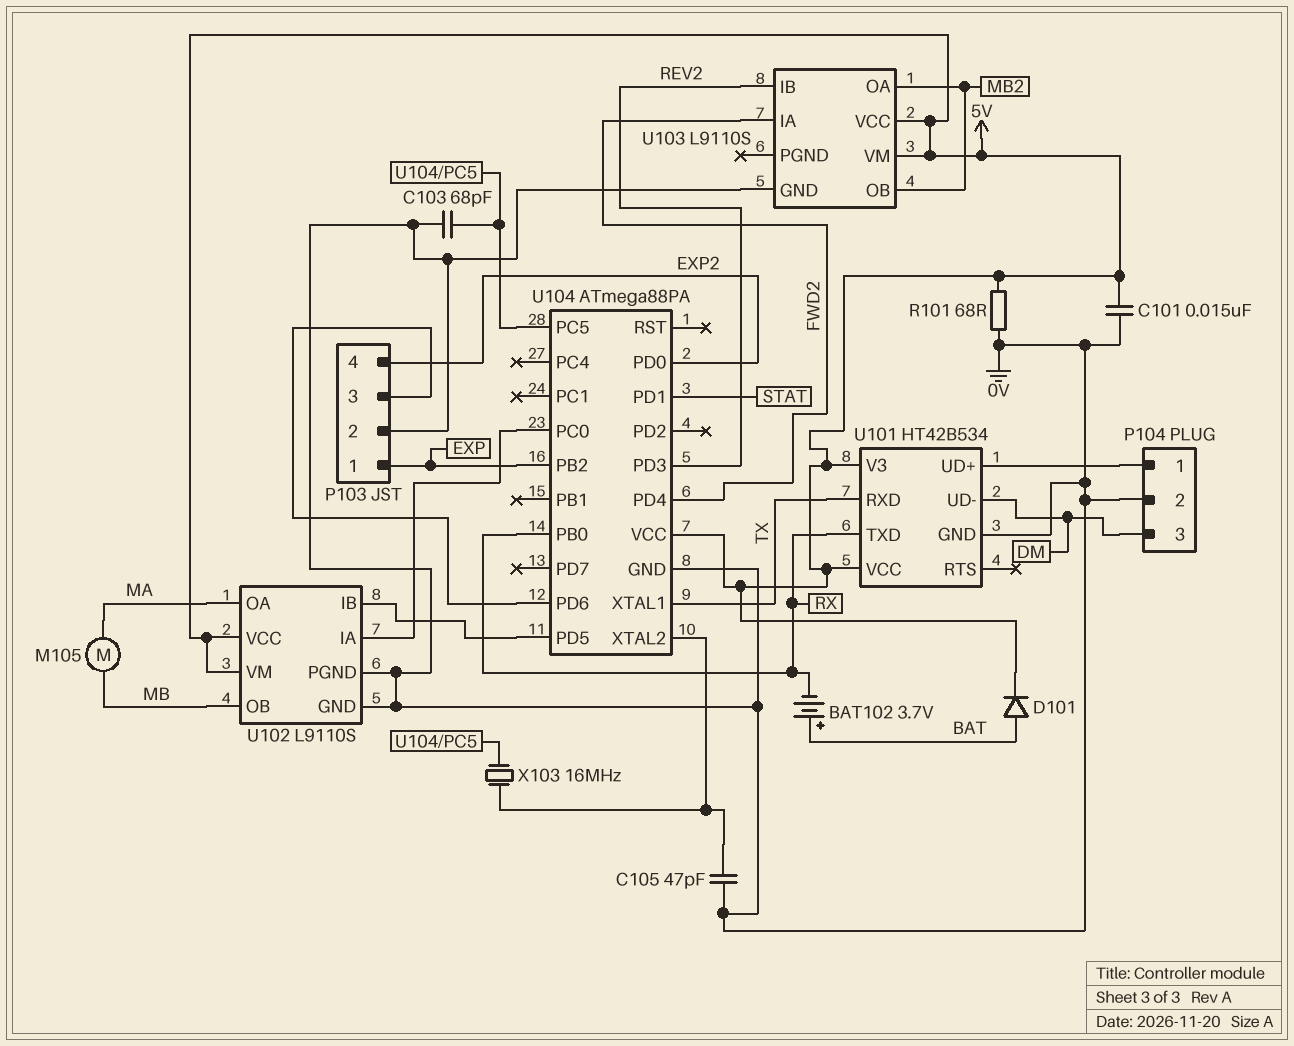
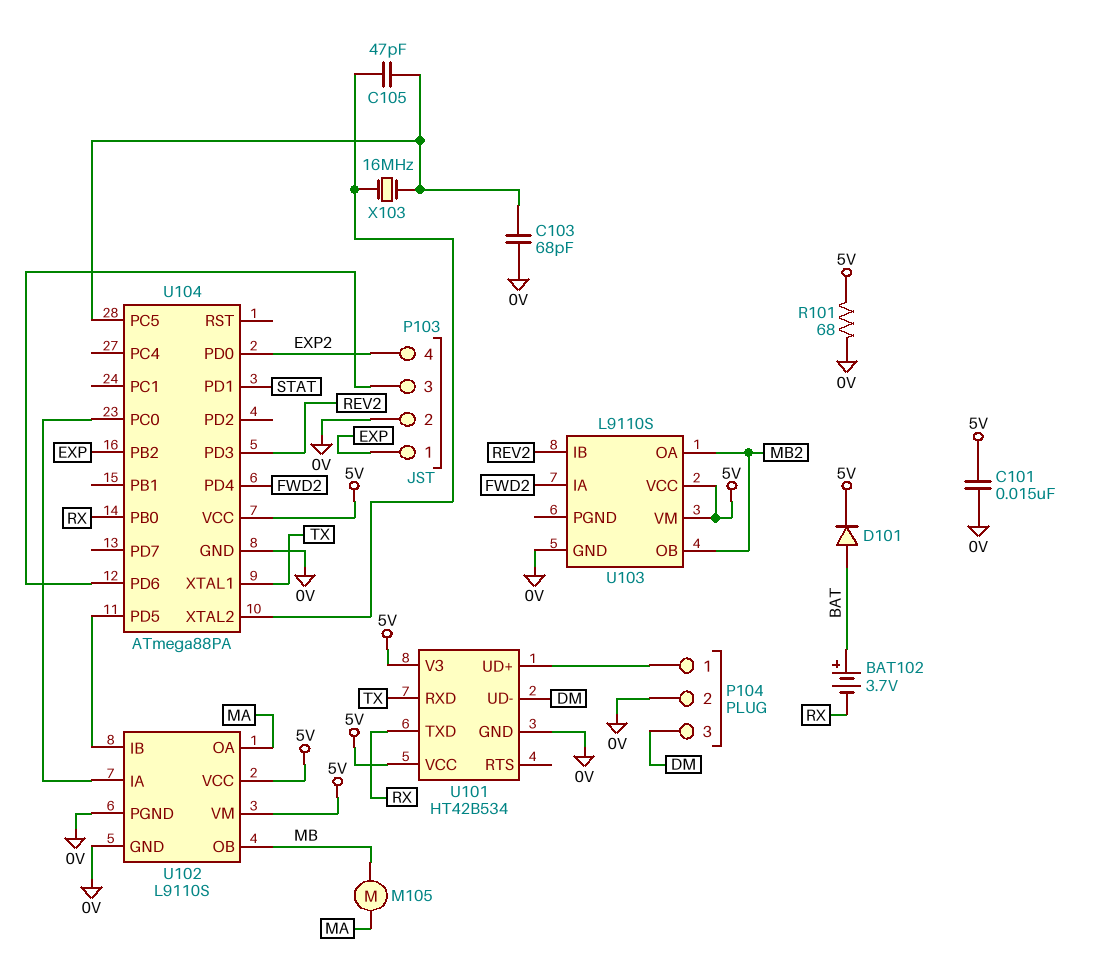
C105: 47pF (0V, U104/XTAL2) -> 47pF (U104/PC5, U104/XTAL2)

